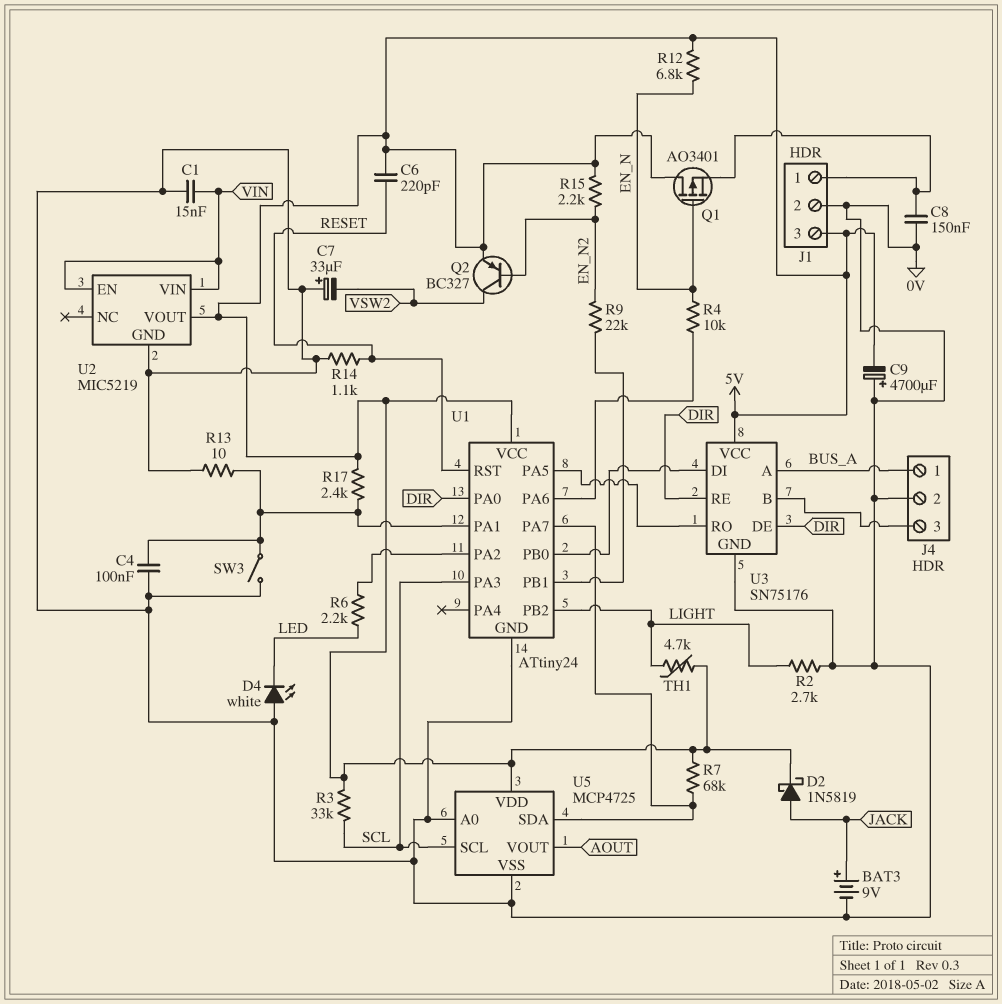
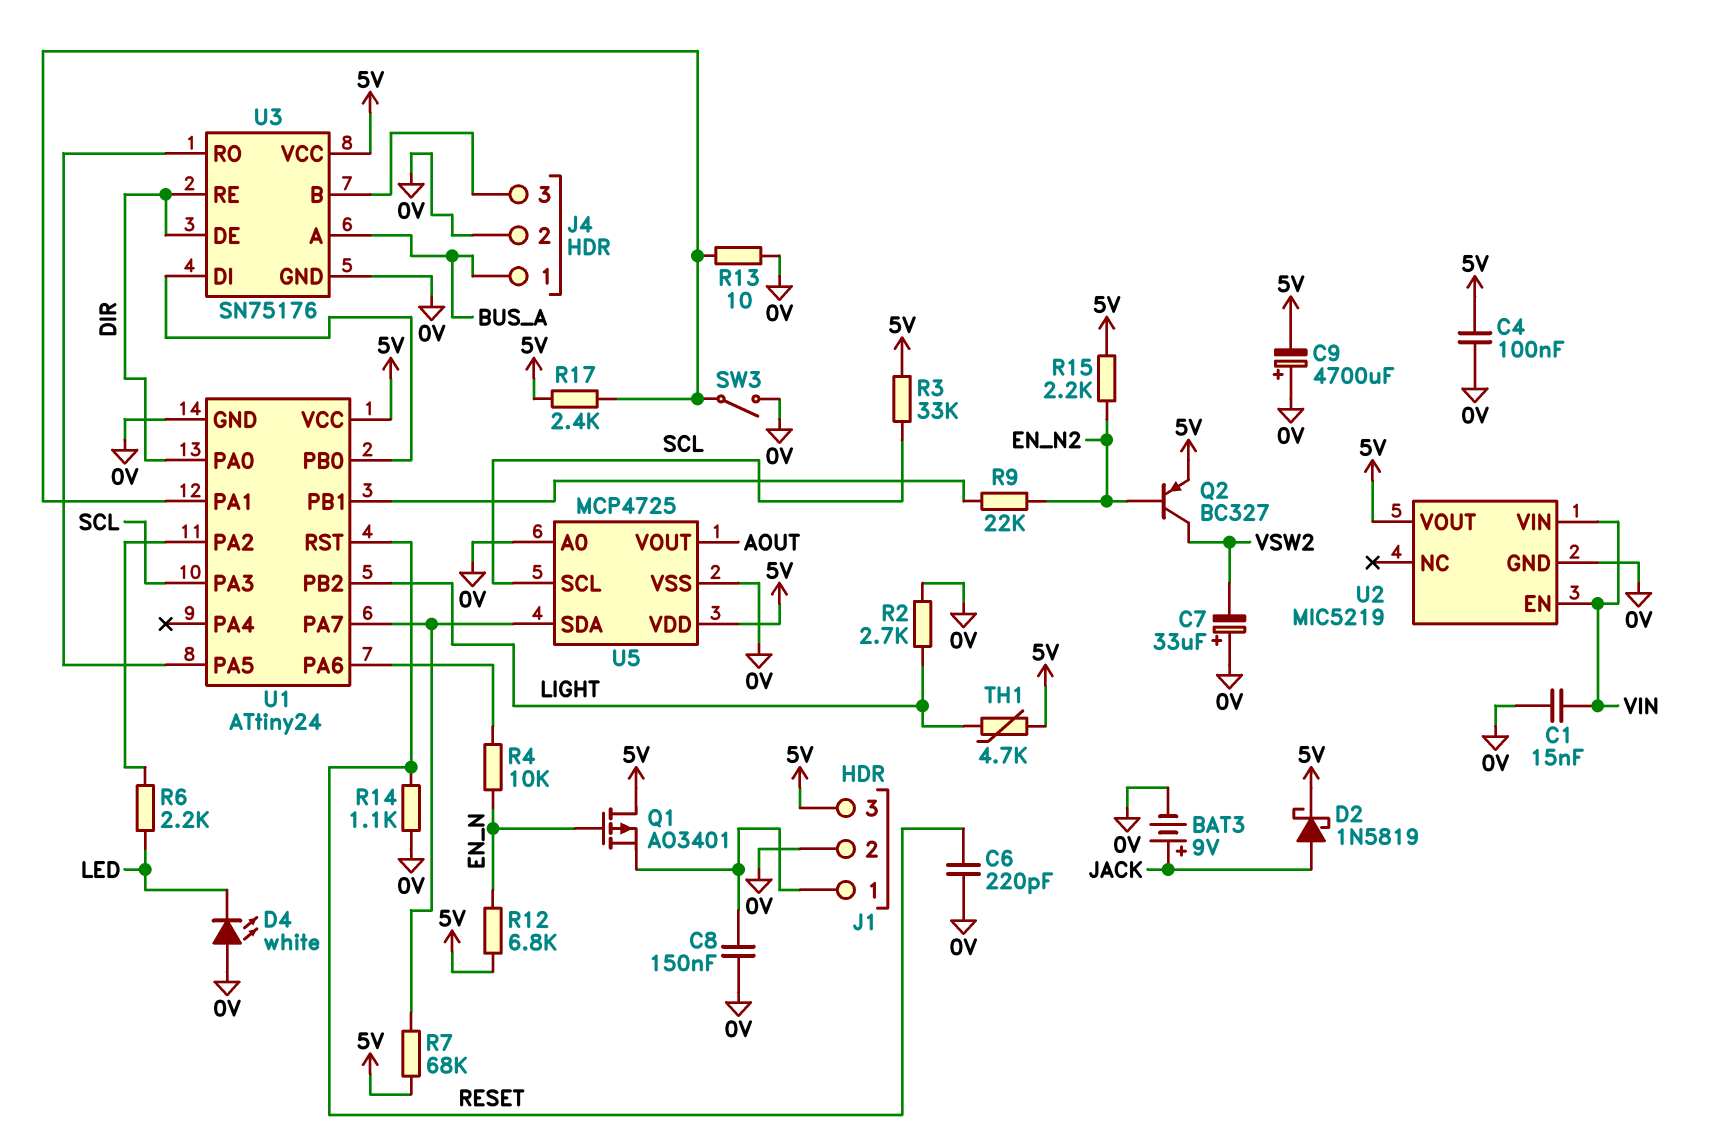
C4: 100nF (0V, U1/PA1) -> 100nF (0V, 5V)
C6: 220pF (5V, RESET) -> 220pF (0V, RESET)

